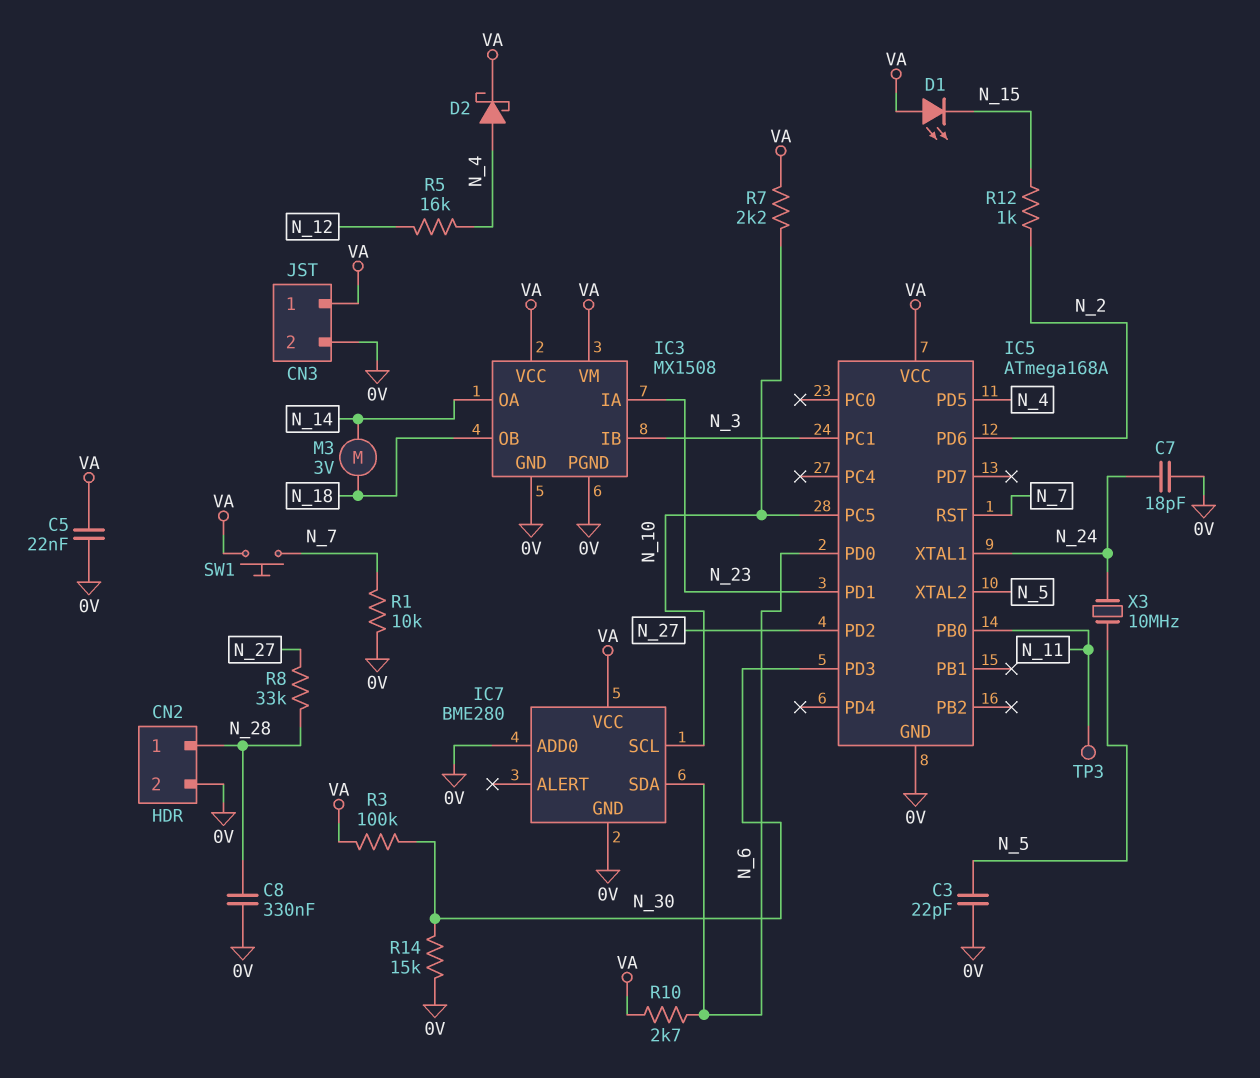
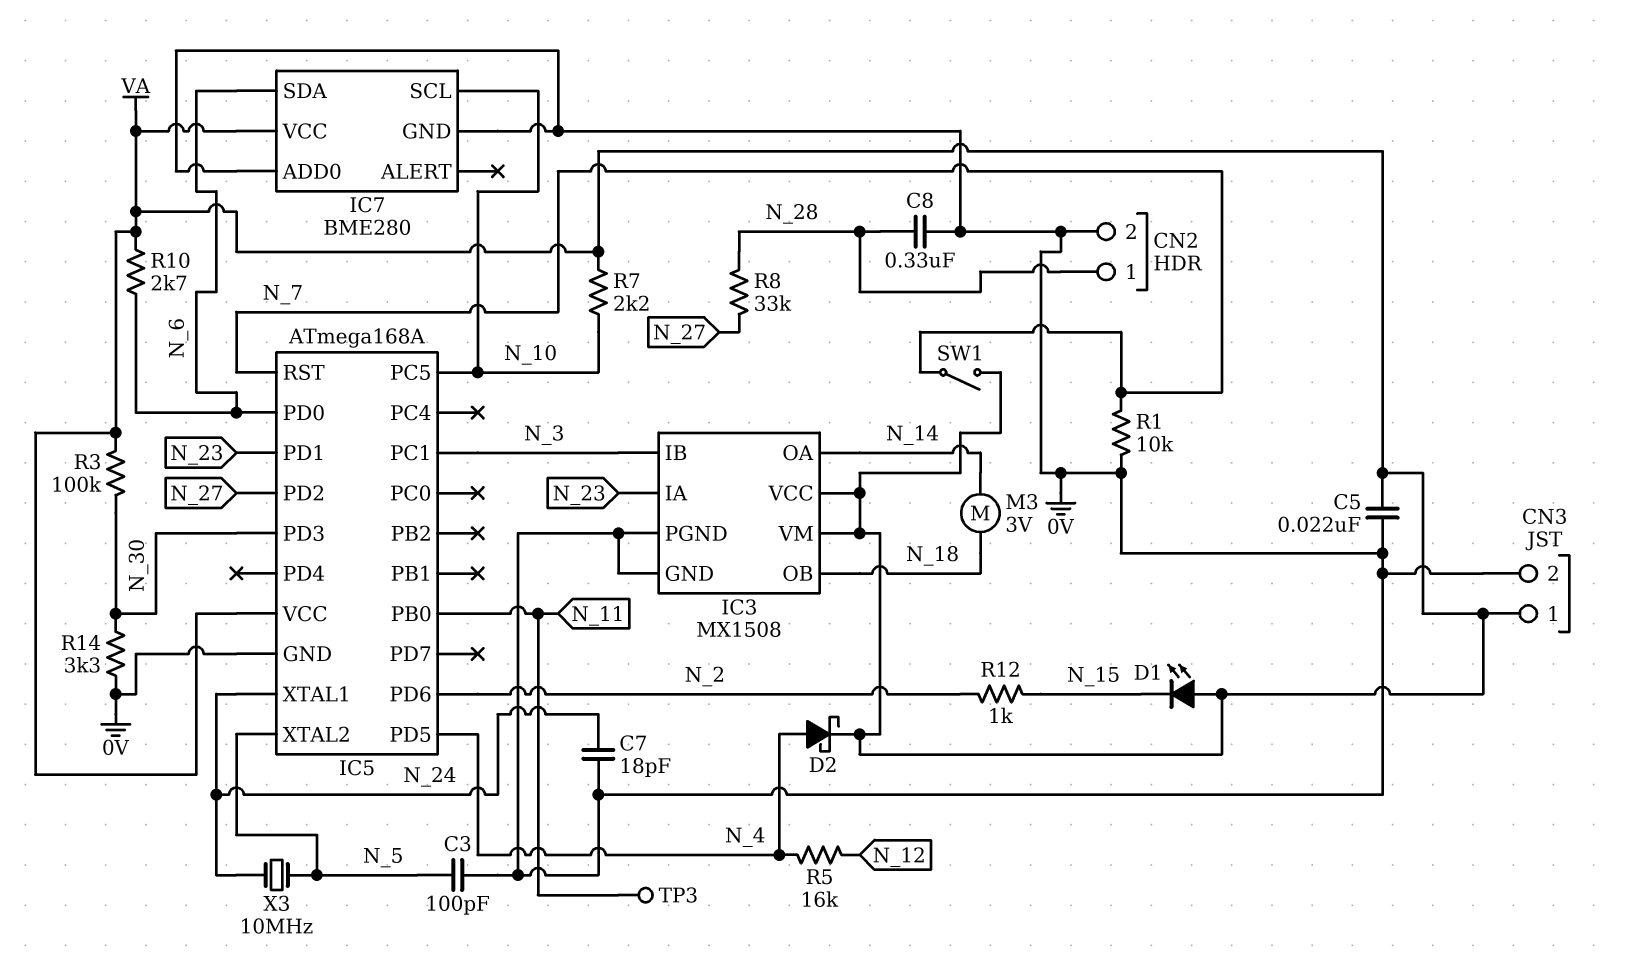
C3: 22pF (0V, N_5) -> 100pF (0V, N_5)
R14: 15k (0V, N_30) -> 3.3k (0V, N_30)
SW1: button (N_7, VA) -> switch (N_7, VA)

